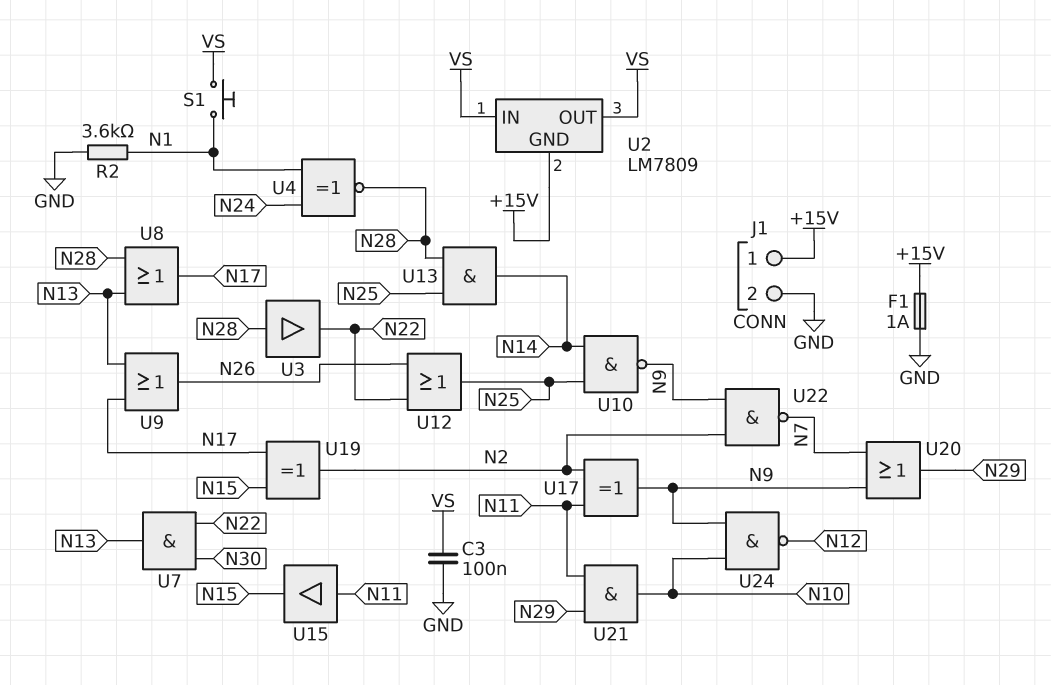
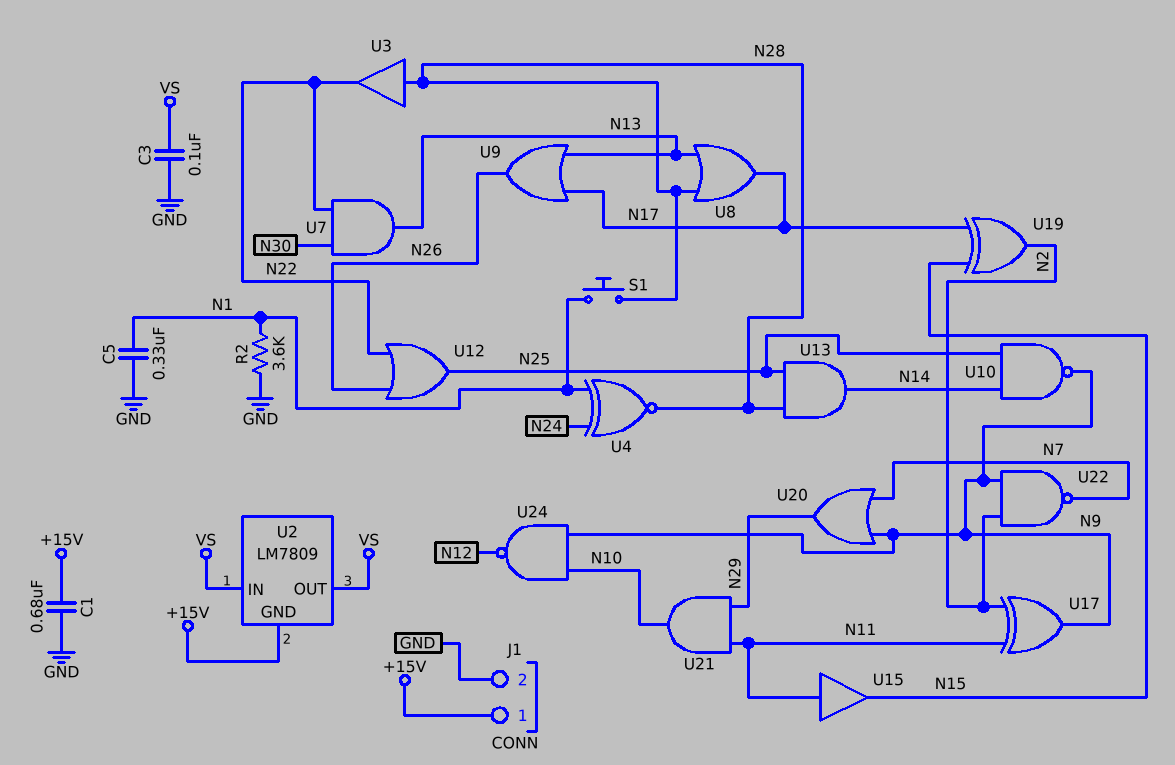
C1: none -> 680nF (+15V, GND)
C5: none -> 330nF (GND, N1)
F1: 1A (+15V, GND) -> none
S1: button (N1, VS) -> button (N1, N28)

